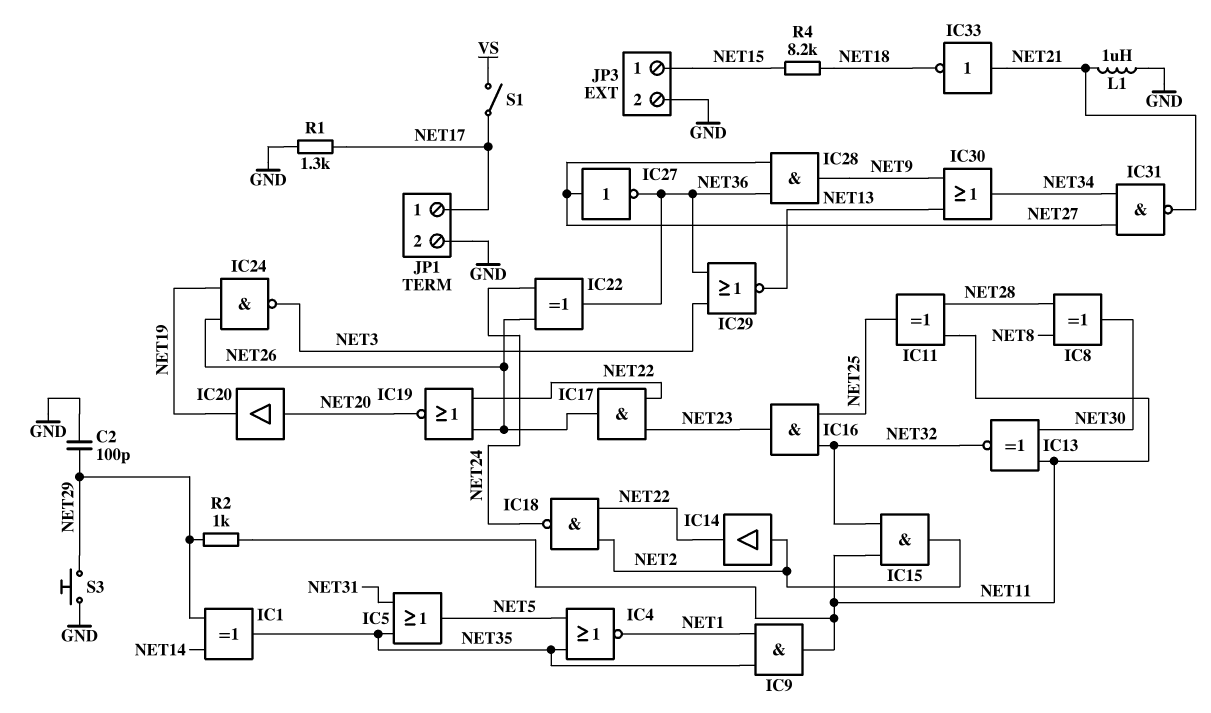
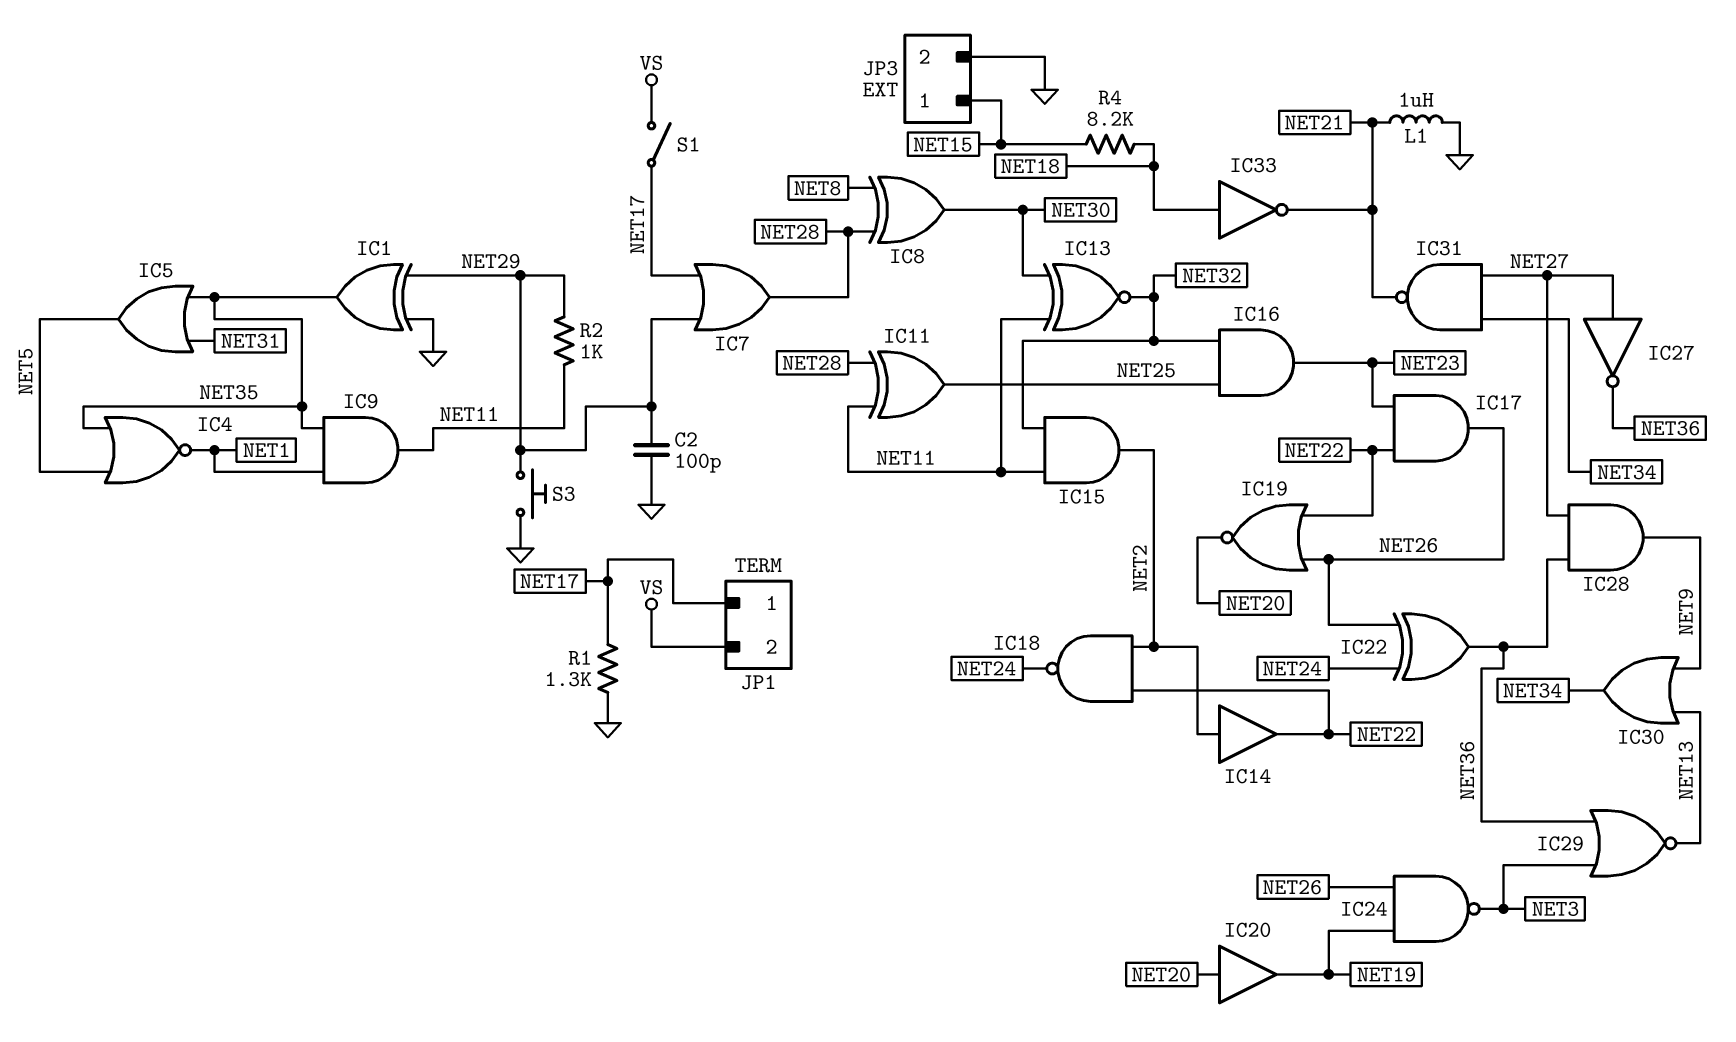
IC1: XOR (in NET14, in NET29, out NET35) -> XOR (in GND, in NET29, out NET35)
IC7: none -> OR (in NET17, in NET29, out NET28)
IC33: NOT (in NET21, out NET18) -> NOT (in NET18, out NET21)
JP1 pin 2: GND -> VS

